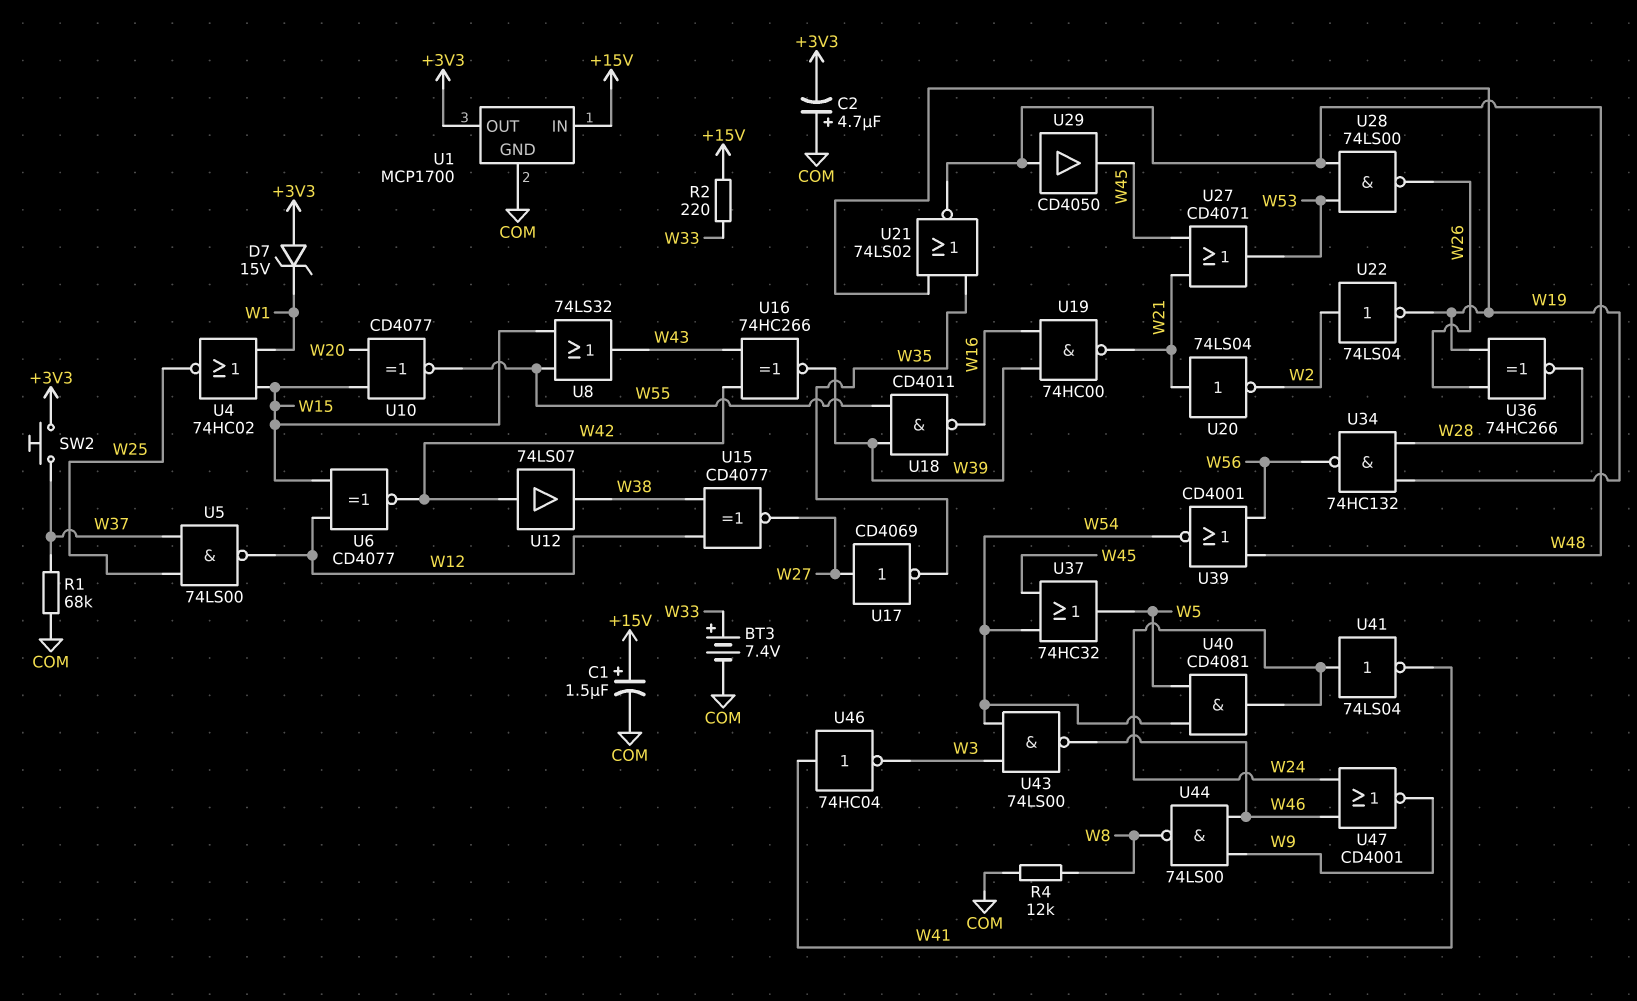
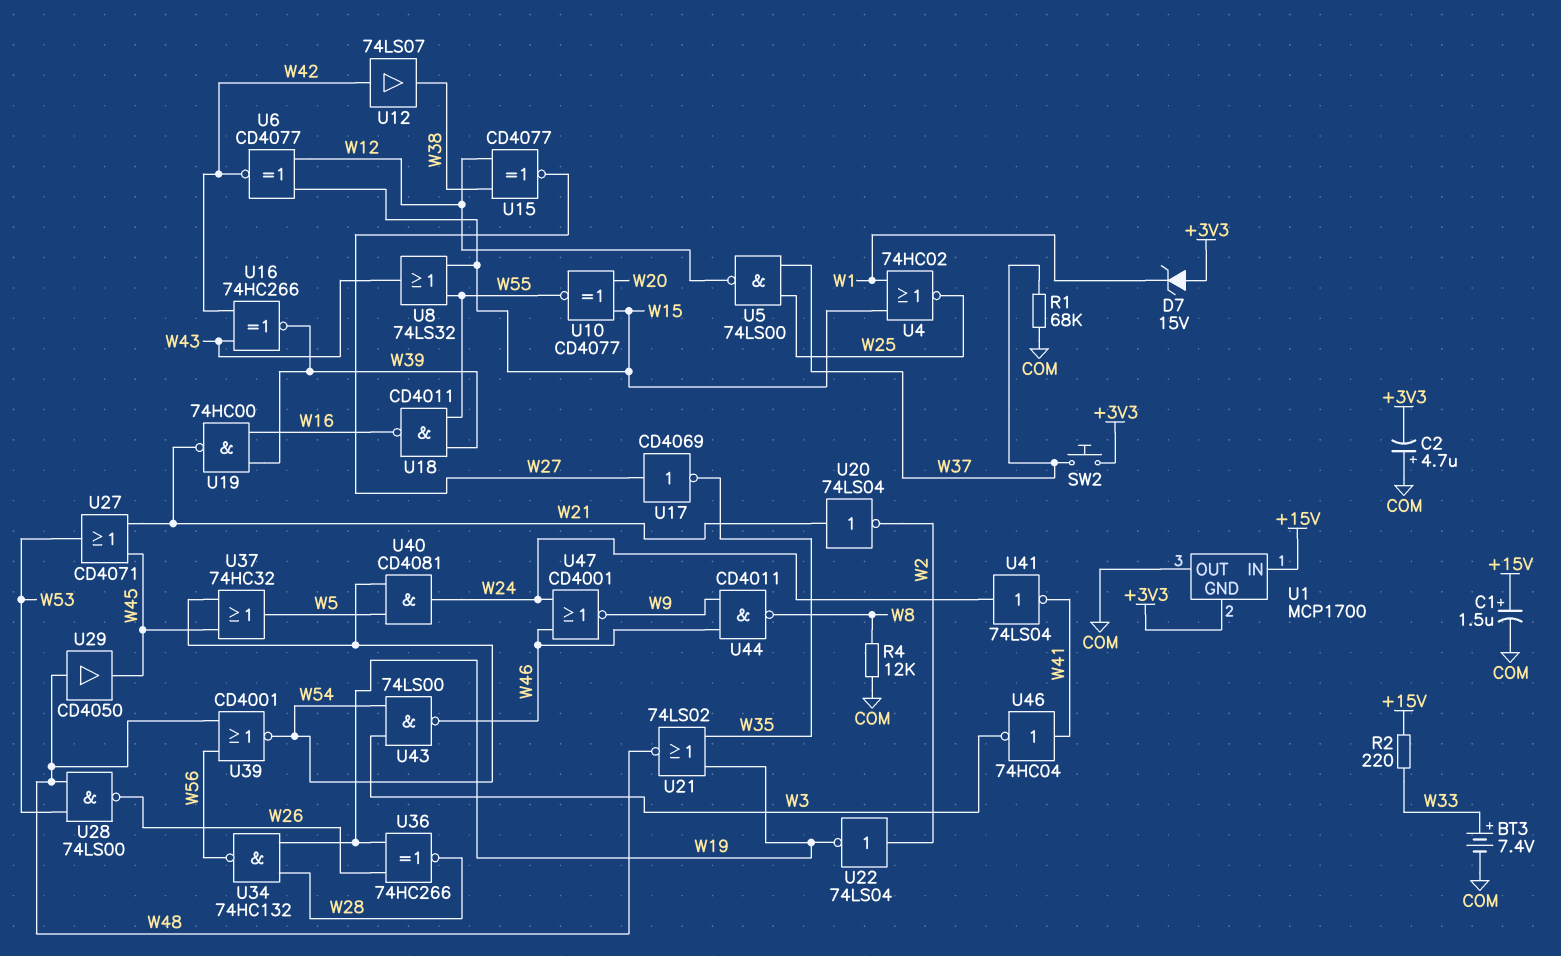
U1 pin GND: COM -> +3V3
U1 pin OUT: +3V3 -> COM
U44: NAND 74LS00 (in W9, in W46, out W8) -> NAND CD4011 (in W9, in W46, out W8)

